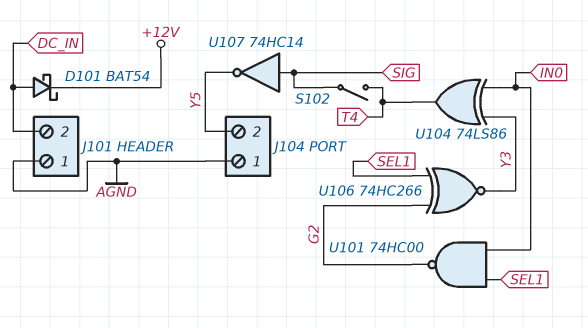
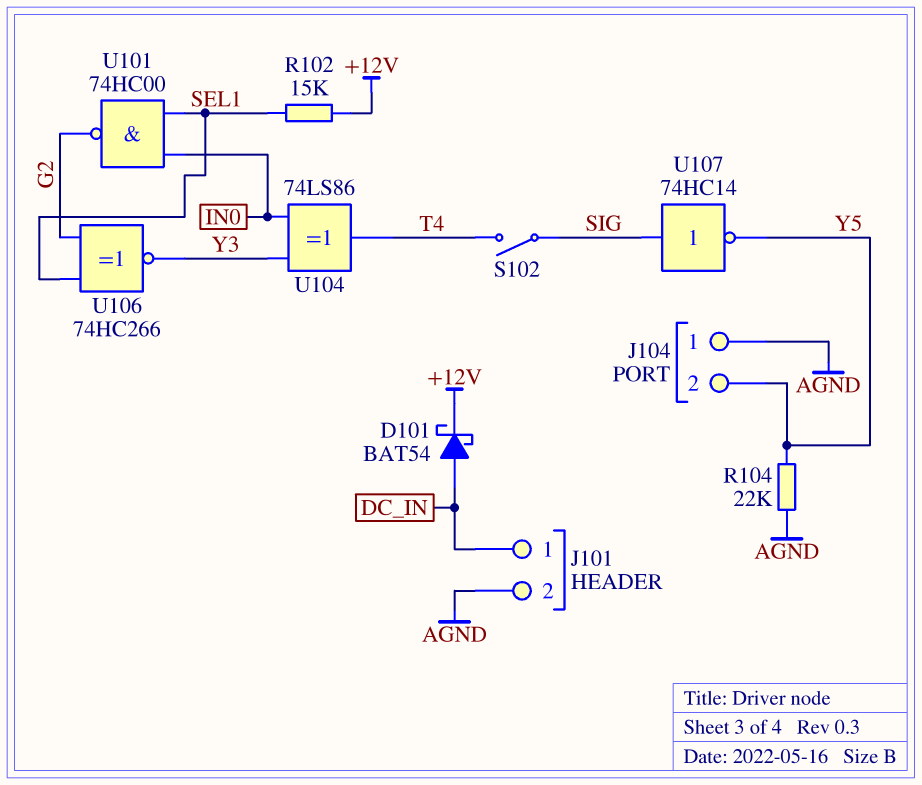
J101 pin 1: AGND -> DC_IN
J101 pin 2: DC_IN -> AGND
R102: none -> 15k (+12V, SEL1)
R104: none -> 22k (AGND, Y5)

